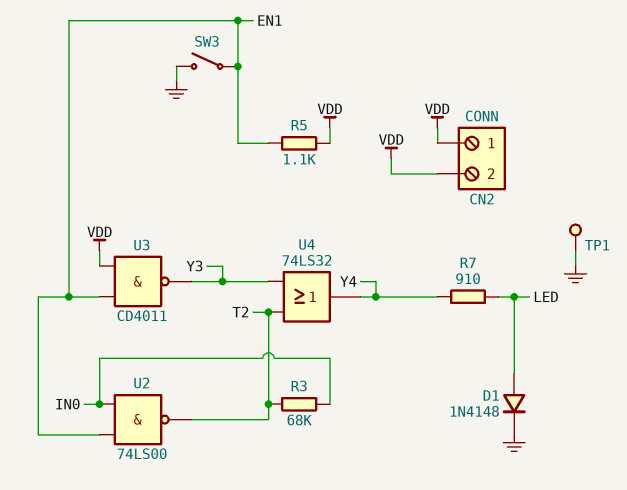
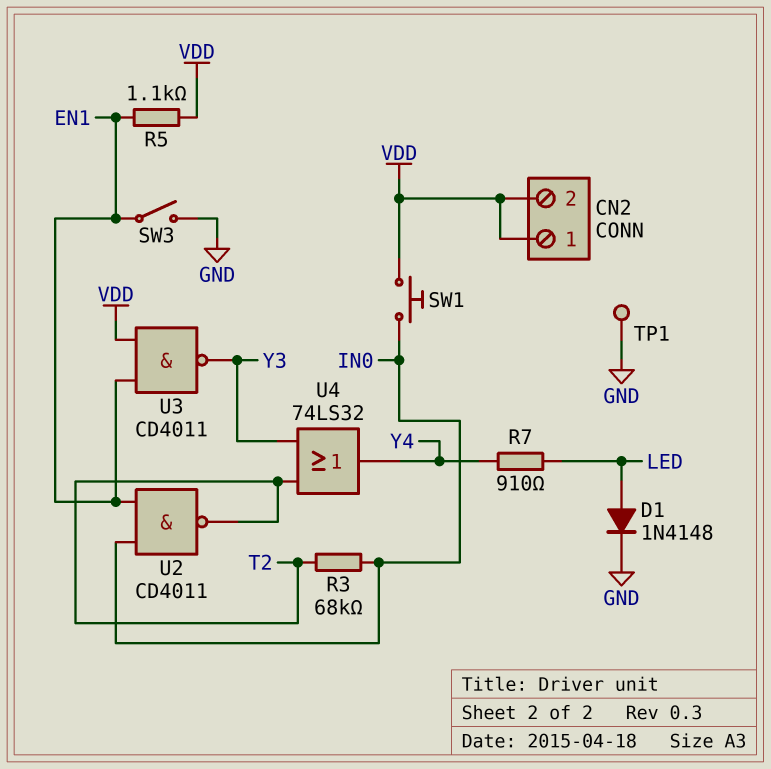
SW1: none -> button (IN0, VDD)
U2: NAND 74LS00 (in EN1, in IN0, out T2) -> NAND CD4011 (in EN1, in IN0, out T2)

